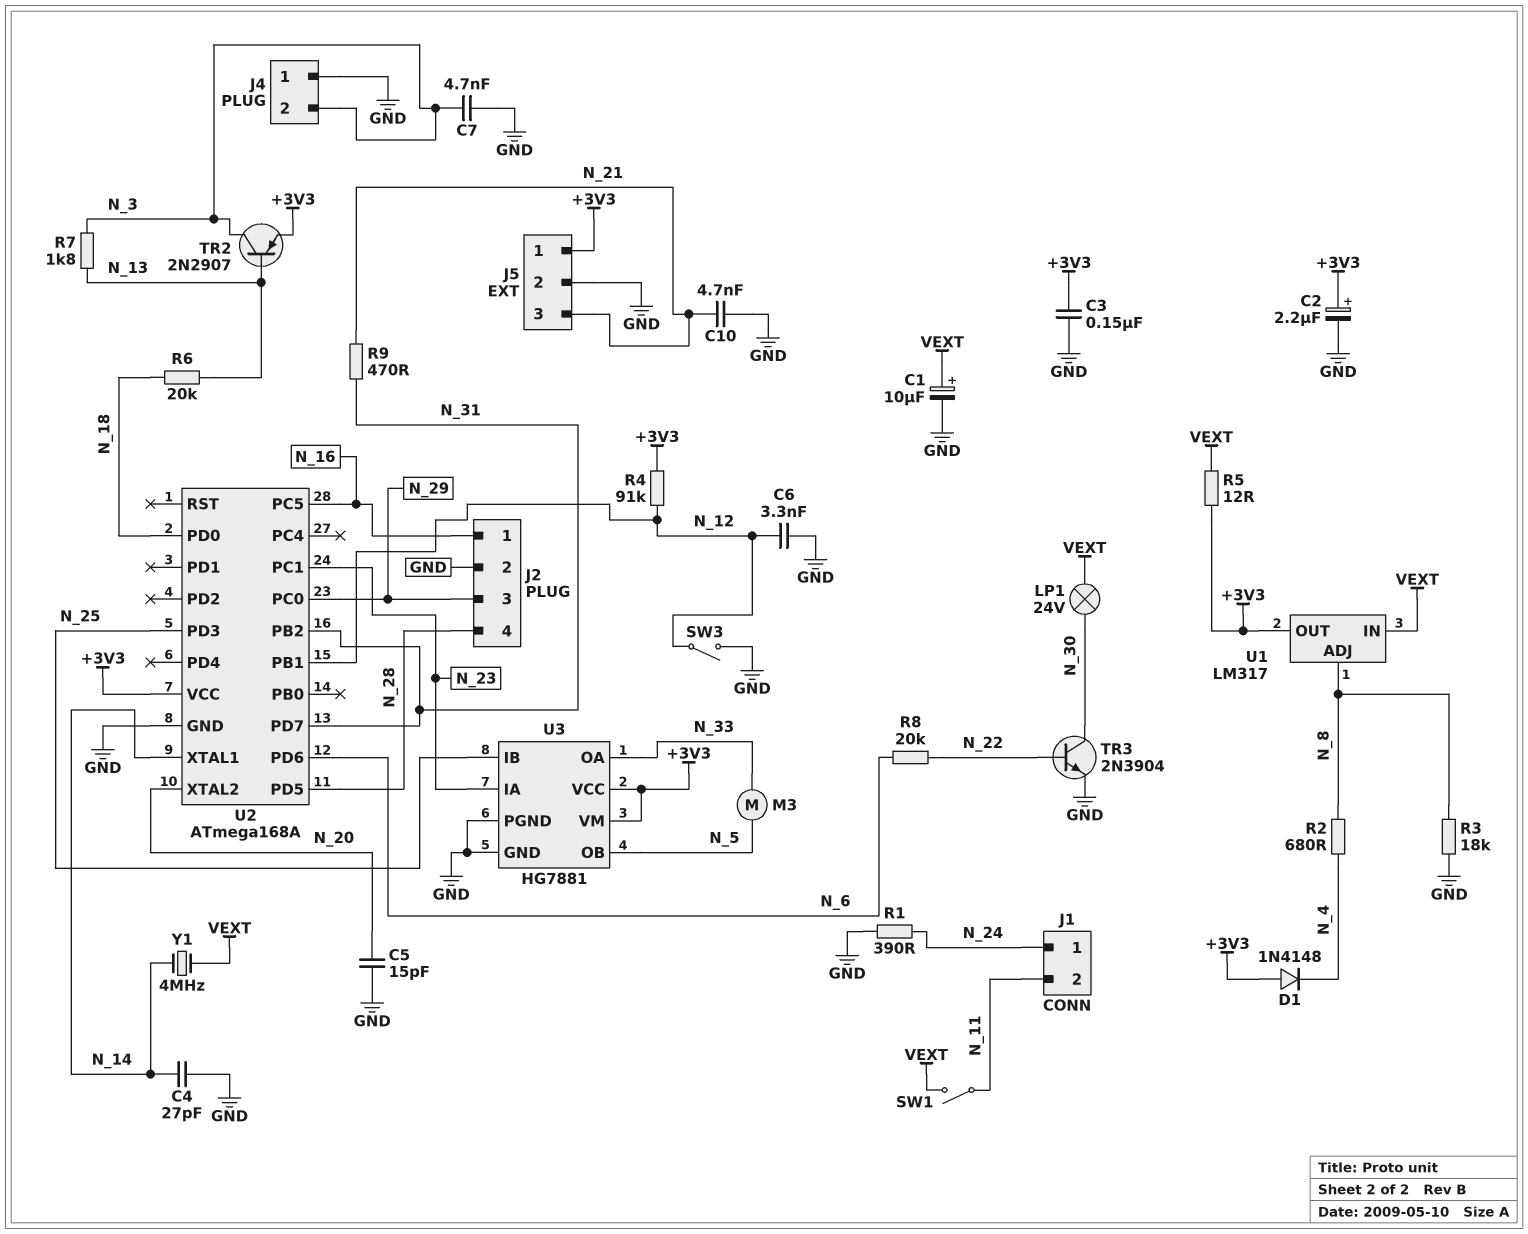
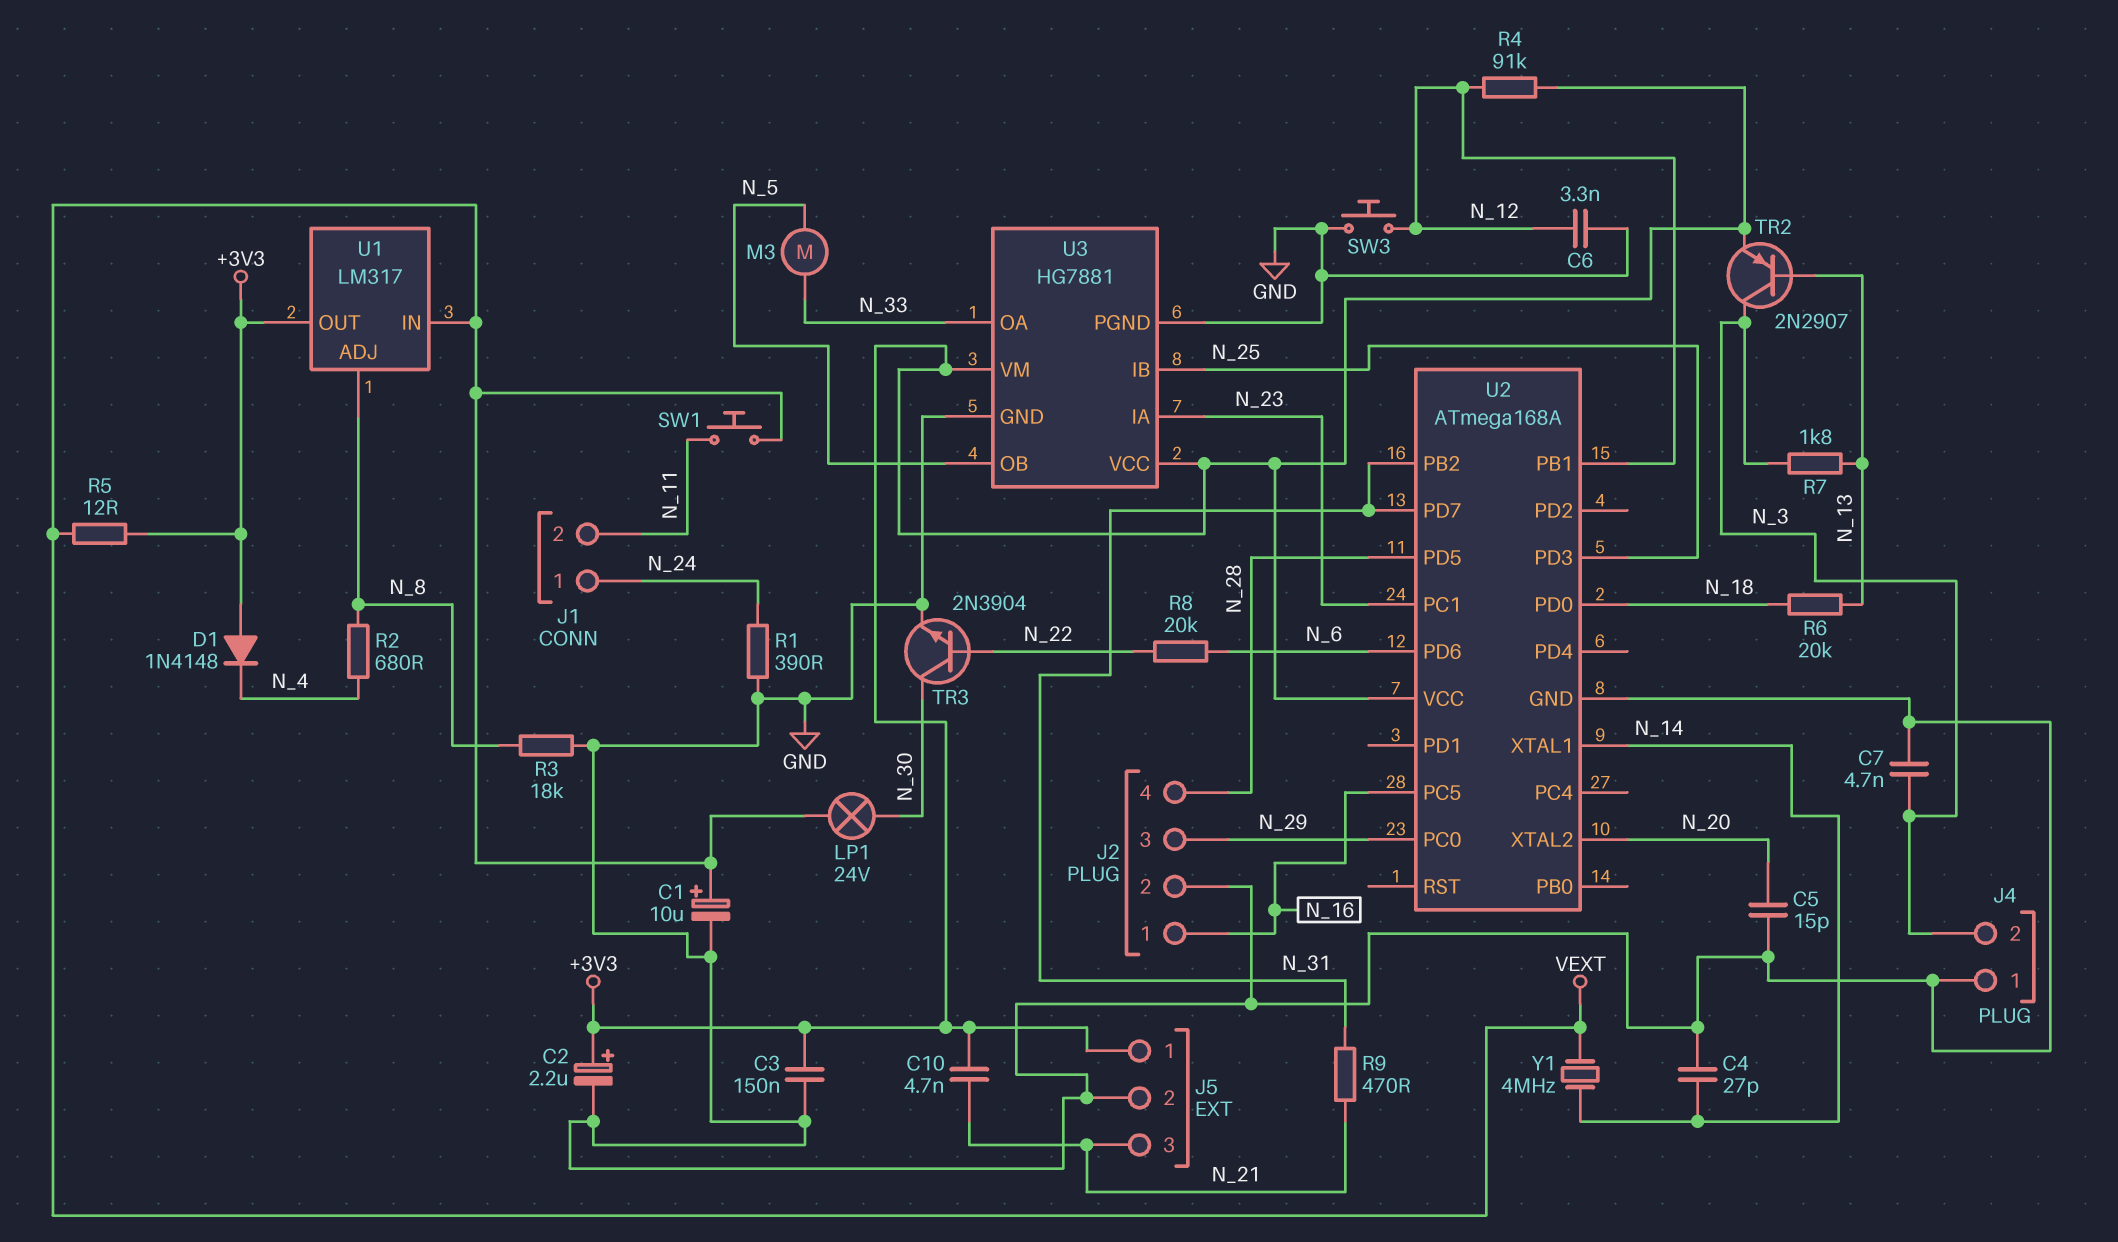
C10: 4.7nF (GND, N_21) -> 4.7nF (+3V3, N_21)
SW1: switch (N_11, VEXT) -> button (N_11, VEXT)
SW3: switch (GND, N_12) -> button (GND, N_12)

